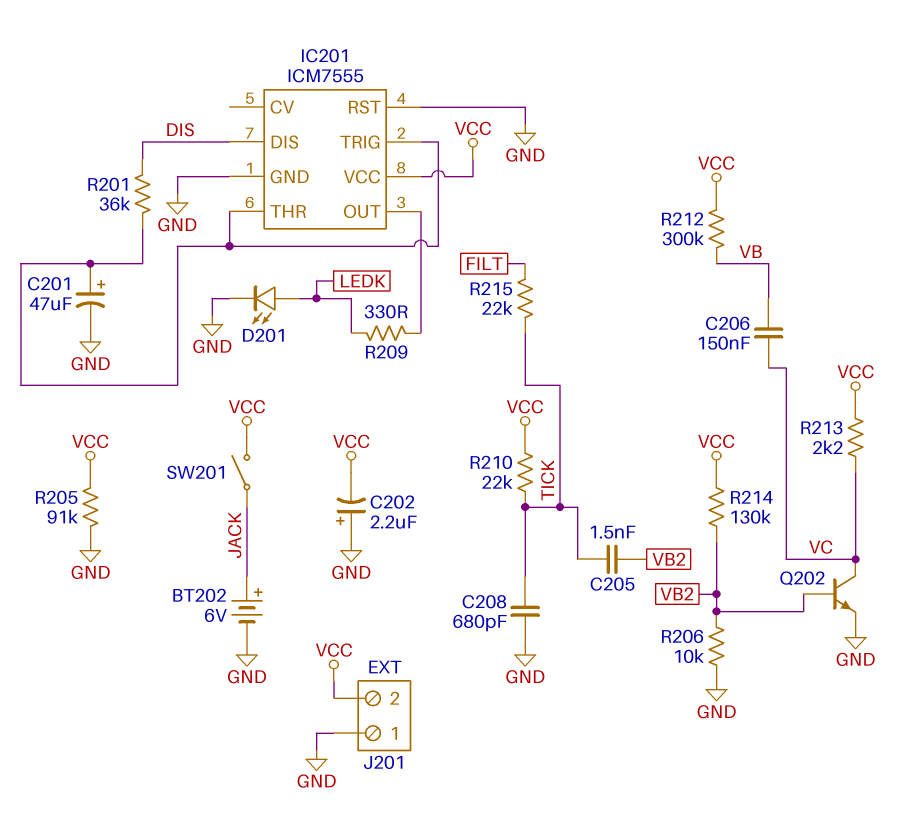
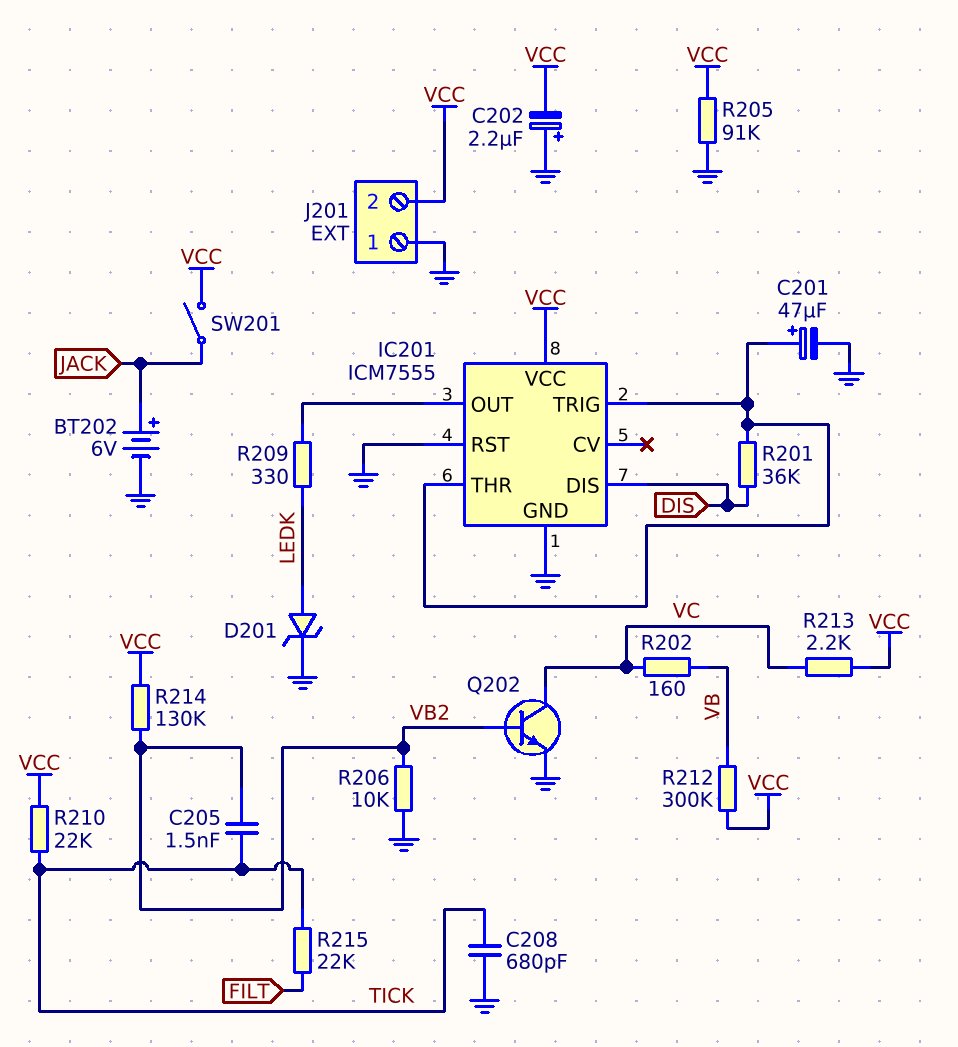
C206: 150nF (VB, VC) -> none
D201: LED (A LEDK, K GND) -> zener (A LEDK, K GND)
R202: none -> 160 (VB, VC)

